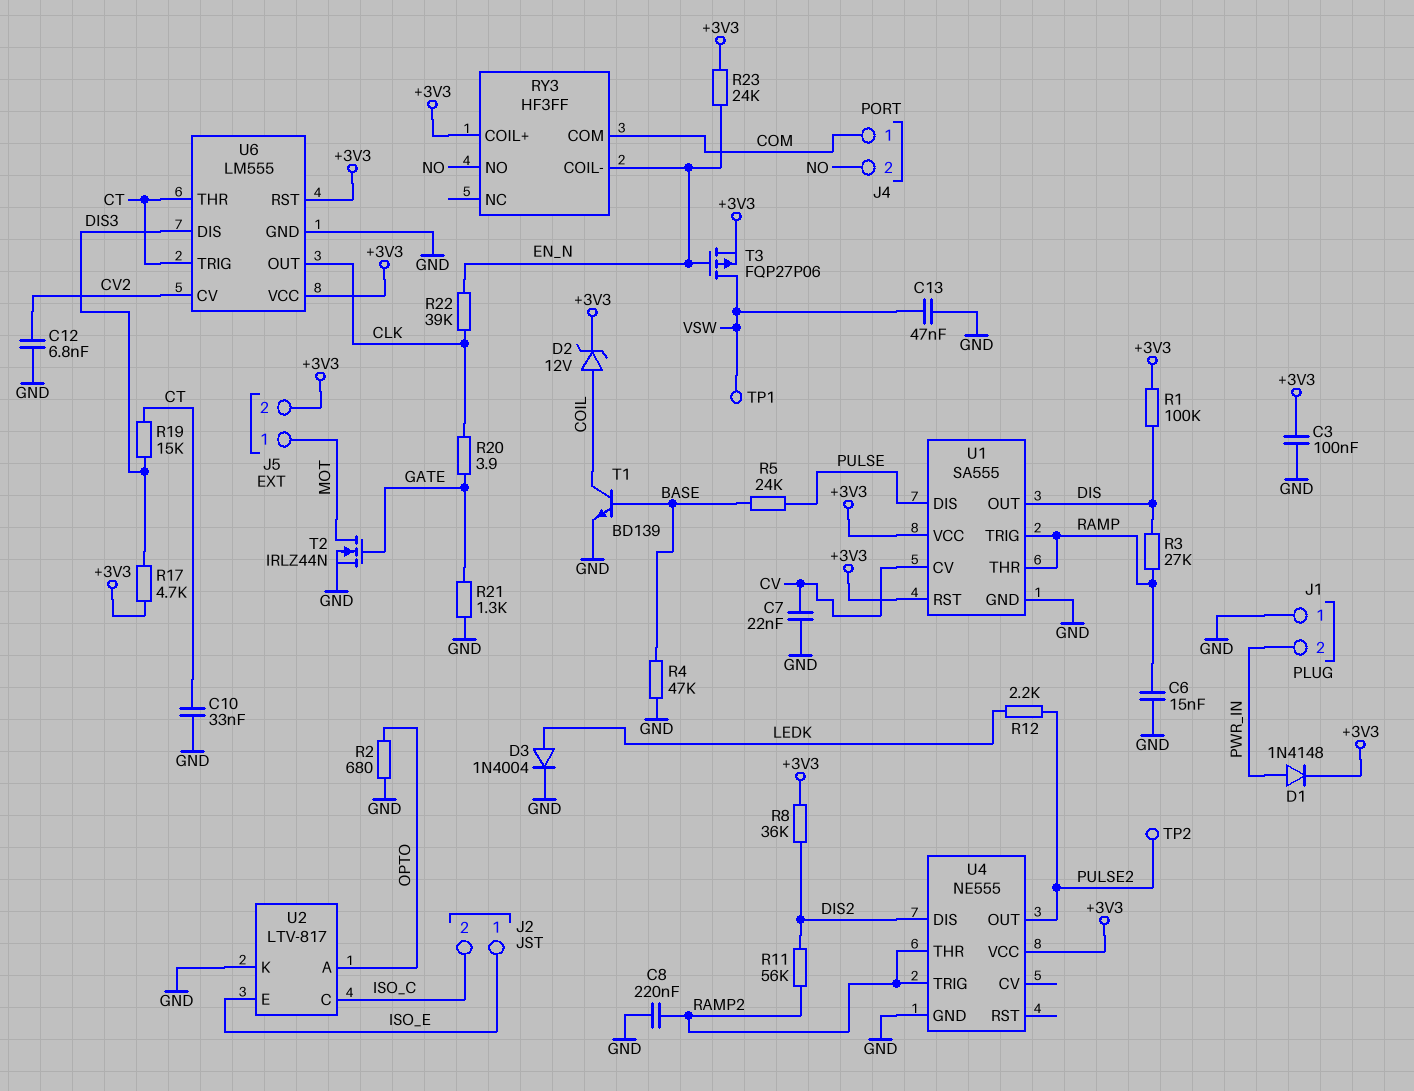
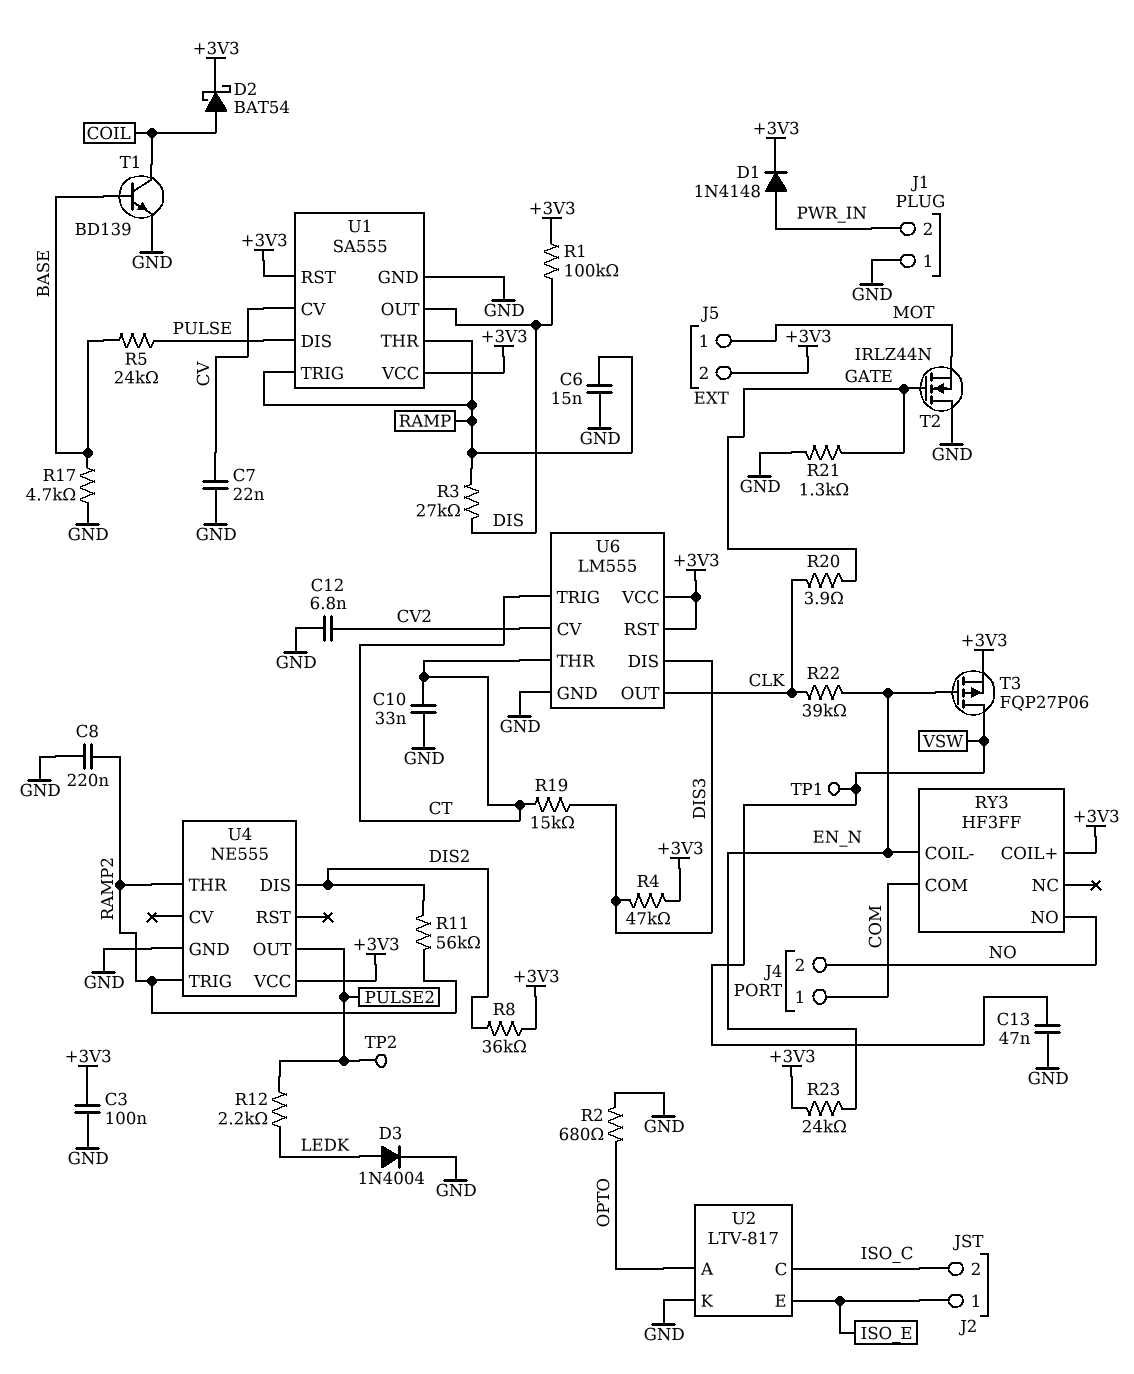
D2: zener 12V (A COIL, K +3V3) -> schottky BAT54 (A COIL, K +3V3)
R4: 47k (BASE, GND) -> 47k (+3V3, DIS3)
R17: 4.7k (+3V3, DIS3) -> 4.7k (BASE, GND)
T2: NMOS IRLZ44N (G GATE, D MOT, S GND) -> NMOS IRLZ44N (G GATE, D GND, S MOT)

